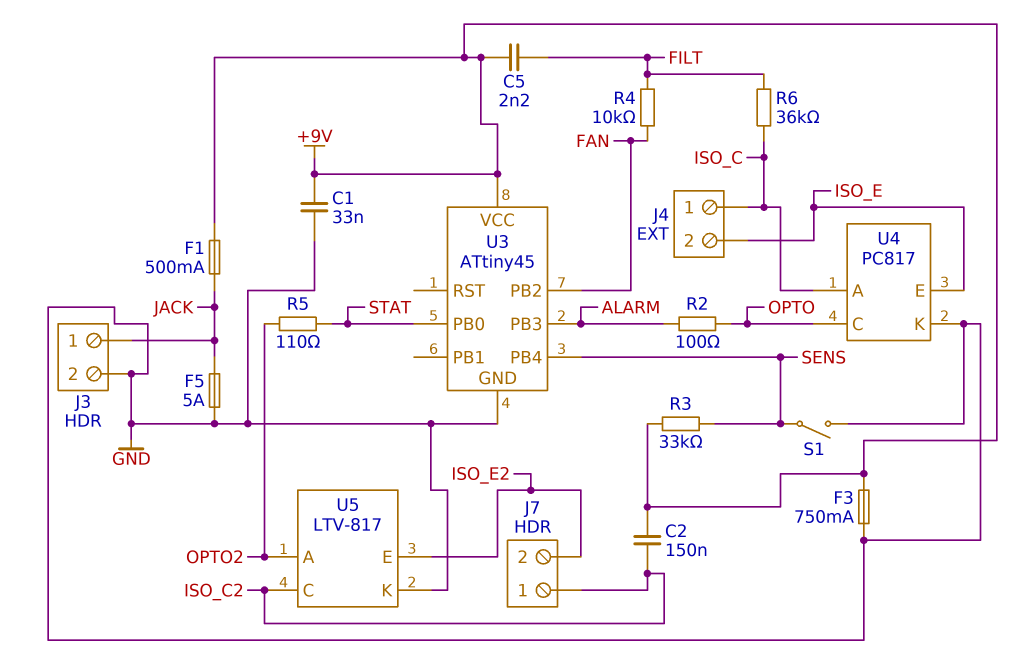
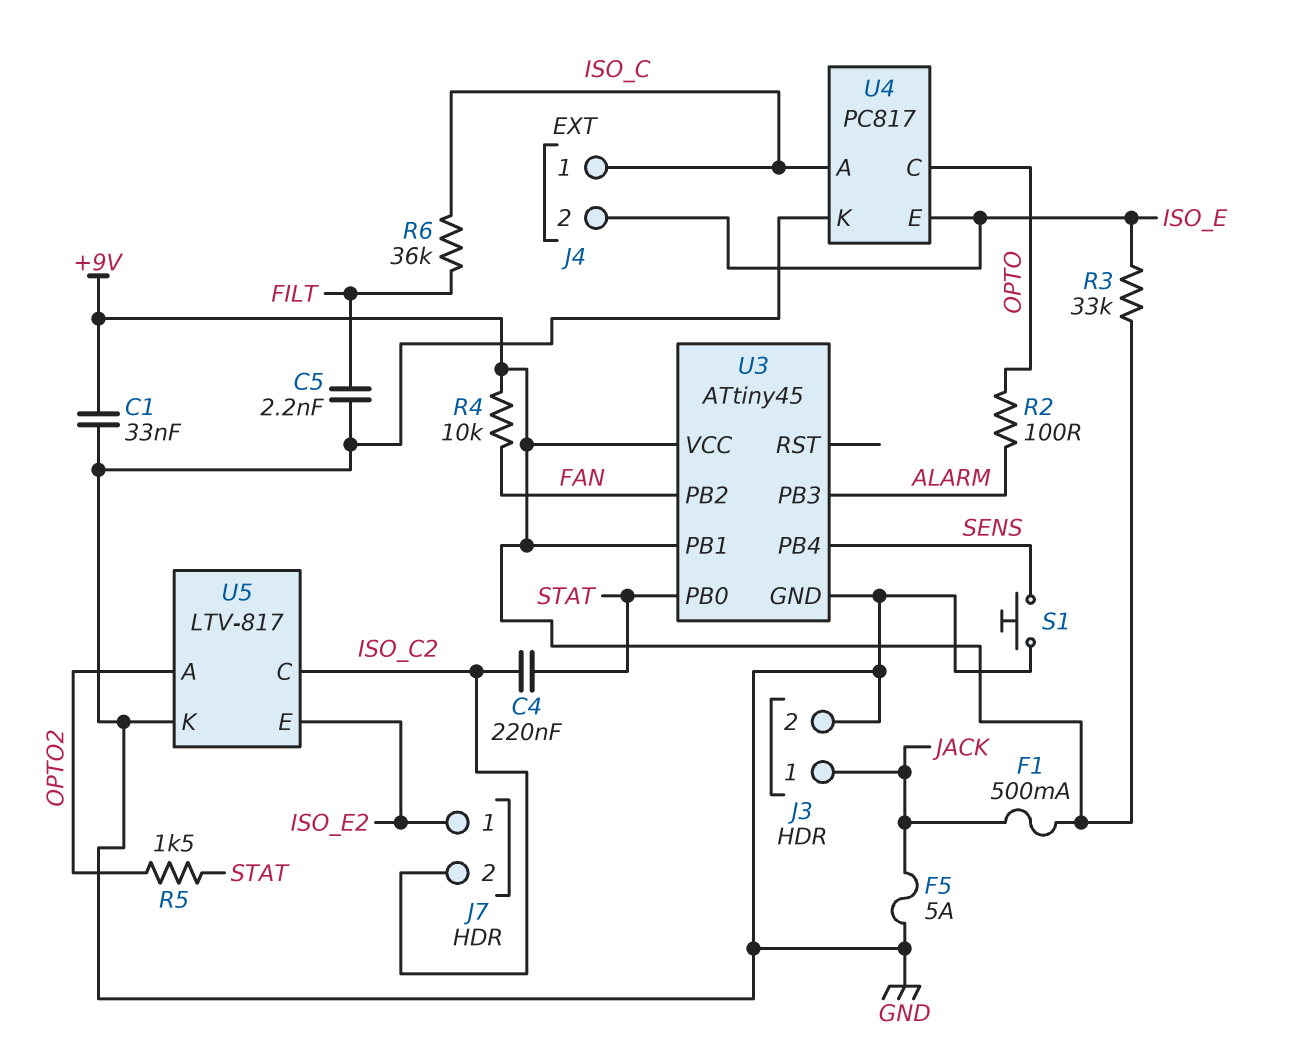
C2: 150nF (+9V, ISO_C2) -> none
C4: none -> 220nF (ISO_C2, STAT)
C5: 2.2nF (+9V, FILT) -> 2.2nF (FILT, GND)
F3: 750mA (+9V, GND) -> none
J7 pin 1: ISO_C2 -> ISO_E2
J7 pin 2: ISO_E2 -> ISO_C2
R3: 33k (+9V, SENS) -> 33k (+9V, ISO_E)
R4: 10k (FAN, FILT) -> 10k (+9V, FAN)
R5: 110 (OPTO2, STAT) -> 1.5k (OPTO2, STAT)
S1: switch (GND, SENS) -> button (GND, SENS)
U3 pin PB1: none -> +9V

